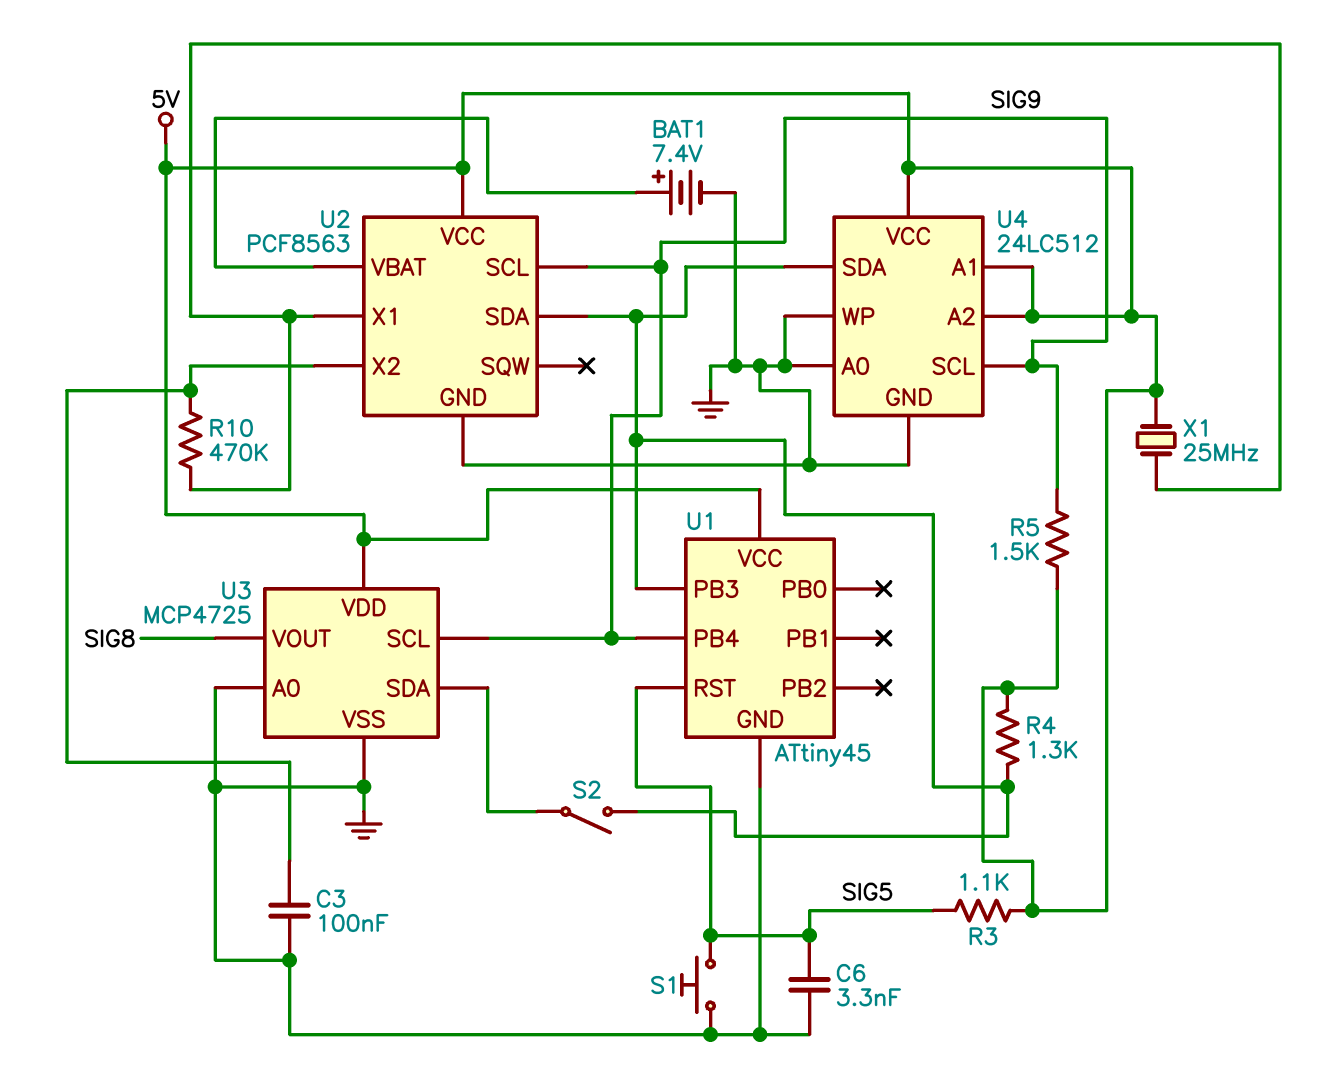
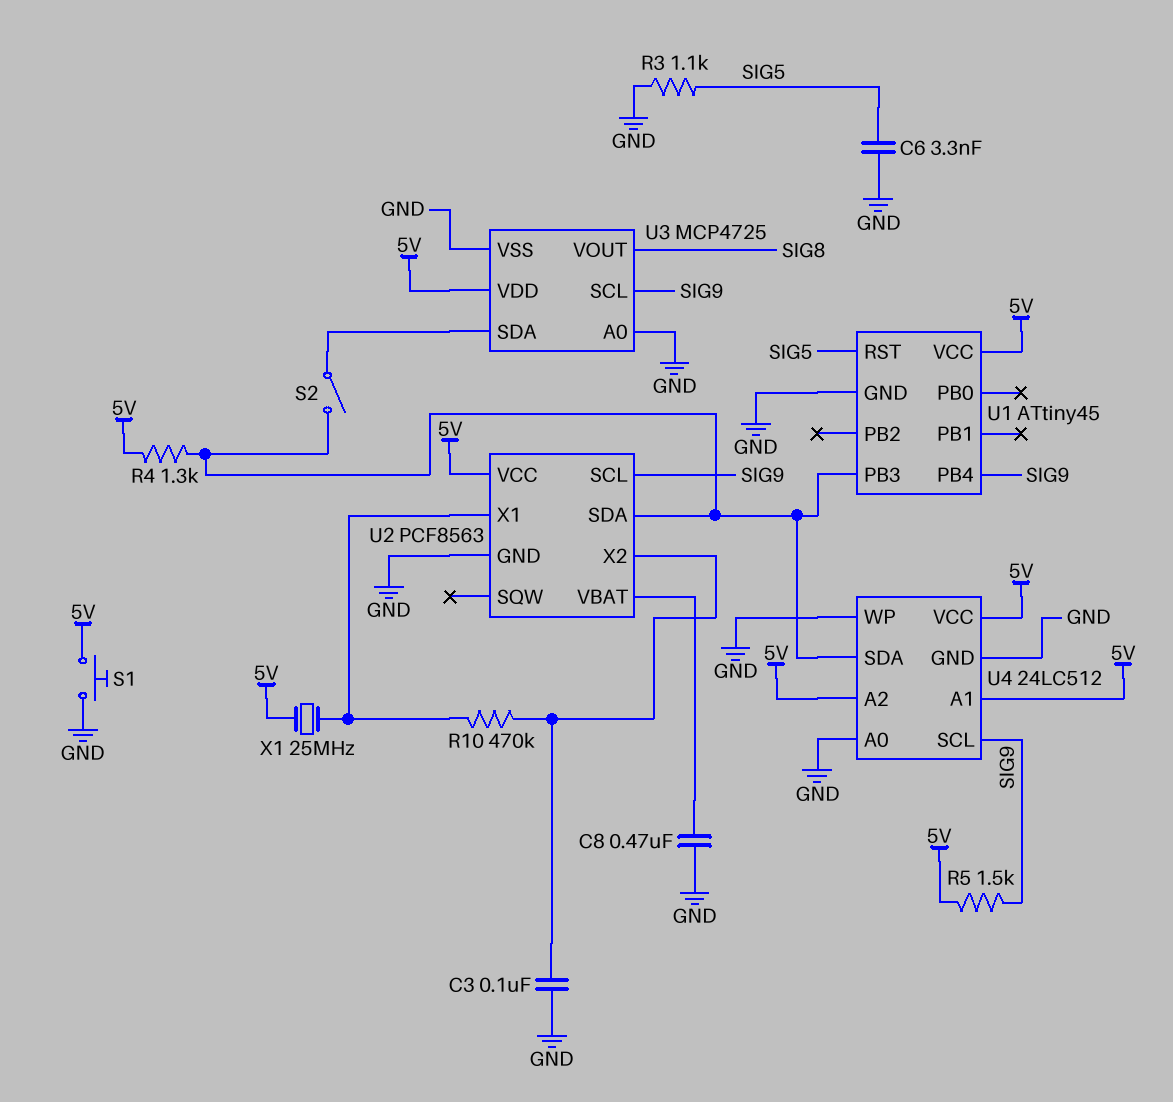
BAT1: 7.4V (plus U2/VBAT, minus GND) -> none
C8: none -> 470nF (GND, U2/VBAT)
R3: 1.1k (5V, SIG5) -> 1.1k (GND, SIG5)
S1: button (GND, SIG5) -> button (5V, GND)

